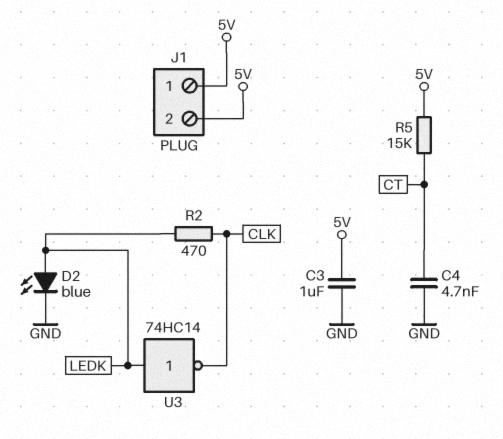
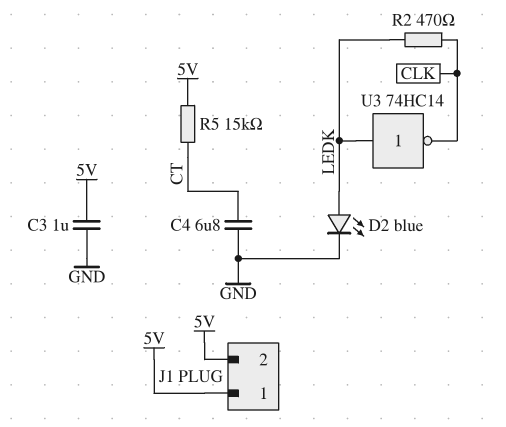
C4: 4.7nF (CT, GND) -> 6.8uF (CT, GND)

